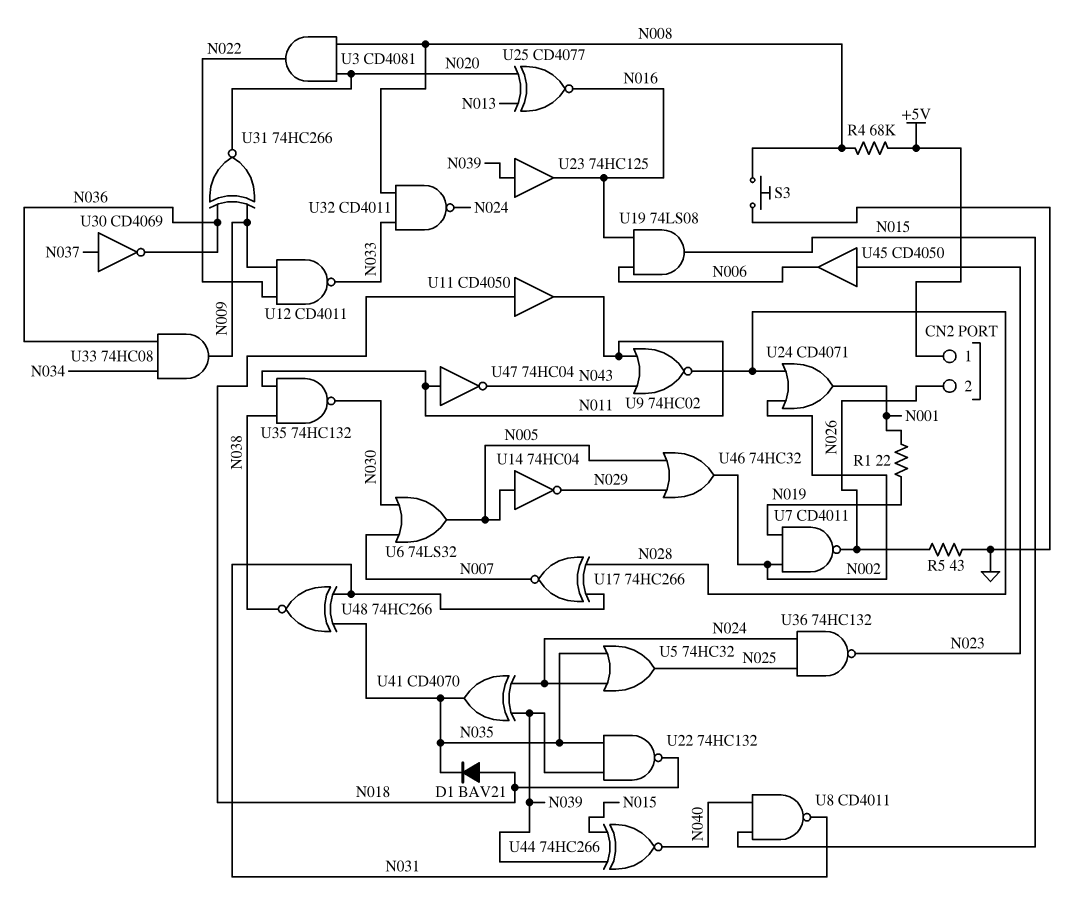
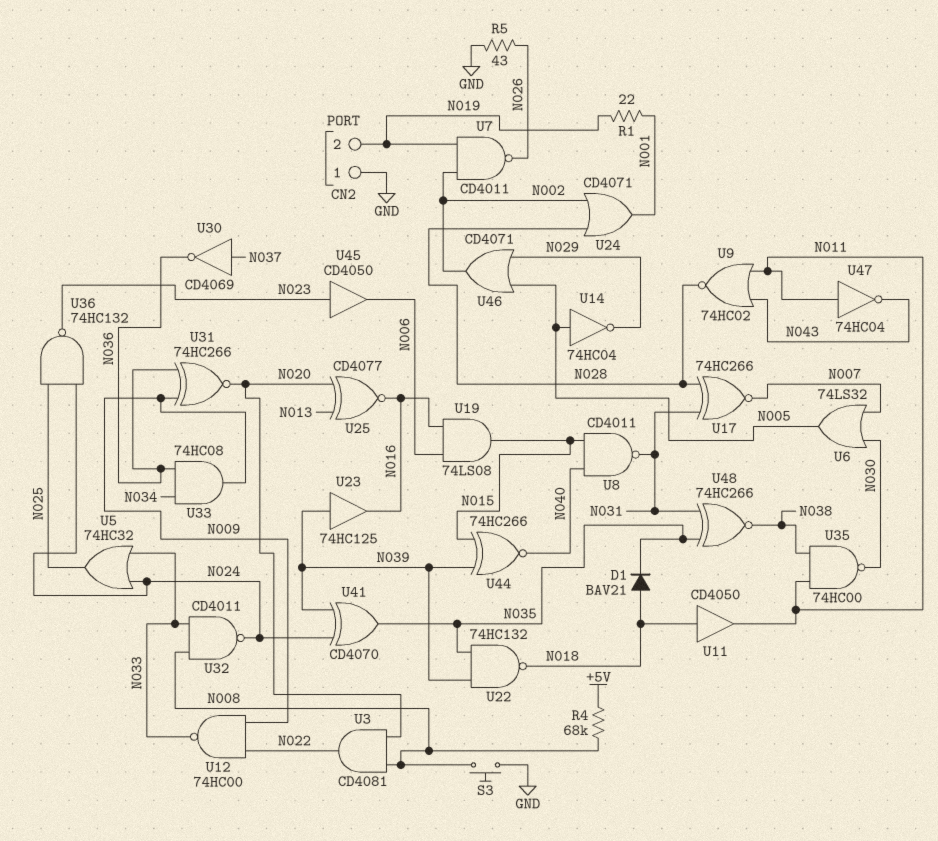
CN2 pin 1: +5V -> GND
CN2 pin 2: N026 -> N019
U5: OR 74HC32 (in N024, in N035, out N025) -> OR 74HC32 (in N024, in N033, out N025)
U12: NAND CD4011 (in N009, in N022, out N033) -> NAND 74HC00 (in N009, in N022, out N033)
U35: NAND 74HC132 (in N011, in N038, out N030) -> NAND 74HC00 (in N011, in N038, out N030)
U46: OR 74HC32 (in N005, in N029, out N002) -> OR CD4071 (in N005, in N029, out N002)

